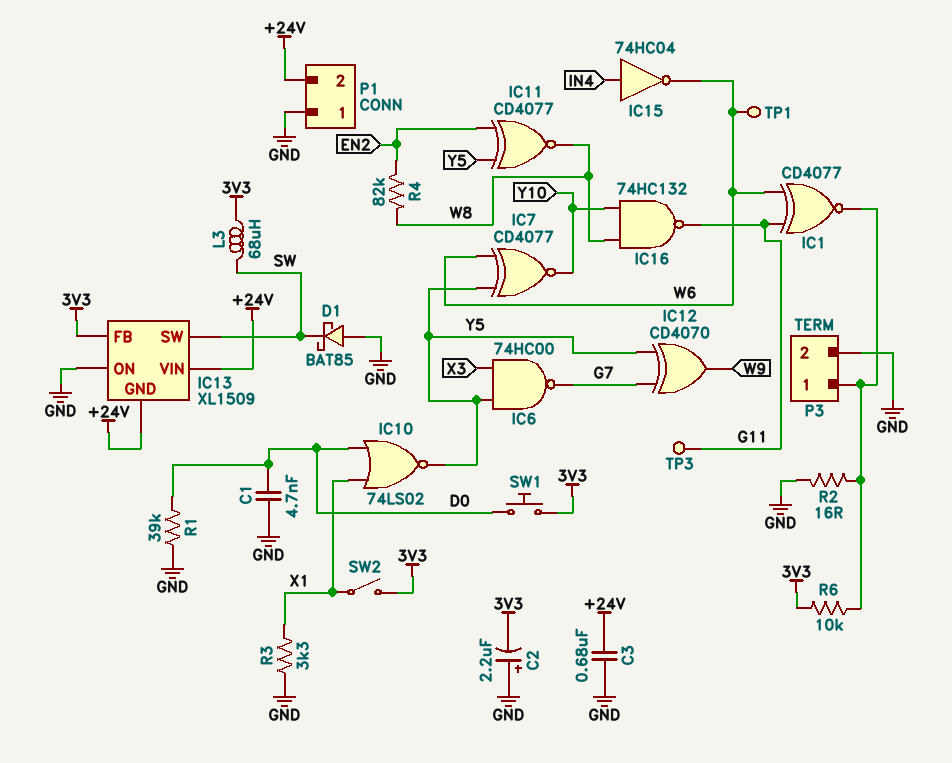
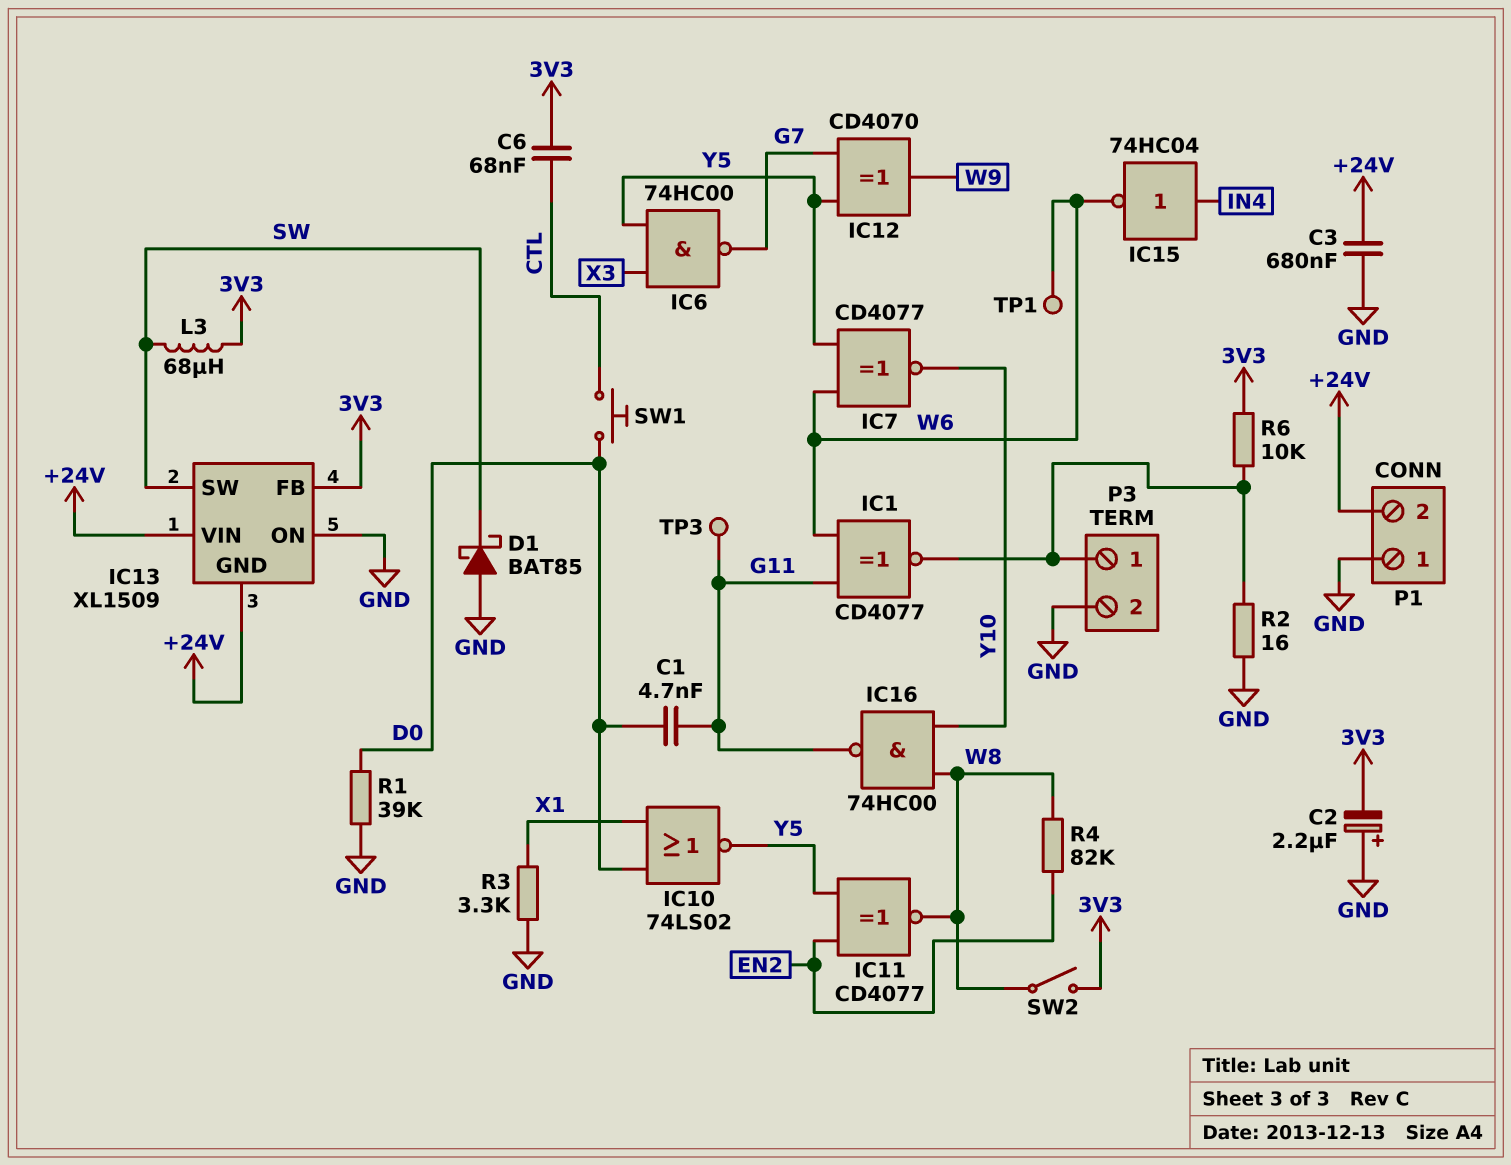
C1: 4.7nF (D0, GND) -> 4.7nF (D0, G11)
C6: none -> 68nF (3V3, CTL)
IC16: NAND 74HC132 (in W8, in Y10, out G11) -> NAND 74HC00 (in W8, in Y10, out G11)
SW1: button (3V3, D0) -> button (CTL, D0)
SW2: switch (3V3, X1) -> switch (3V3, W8)

